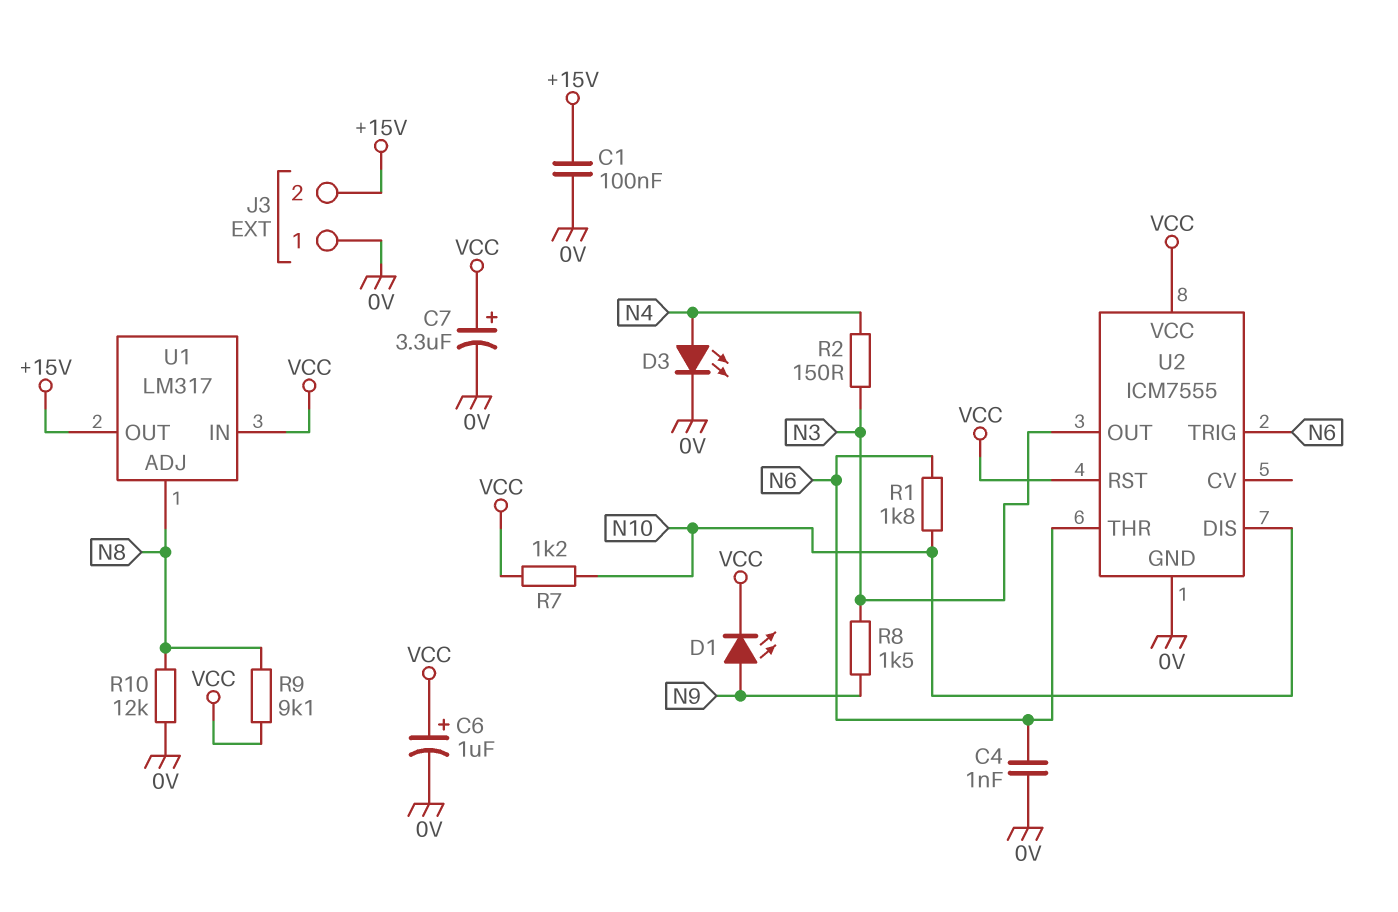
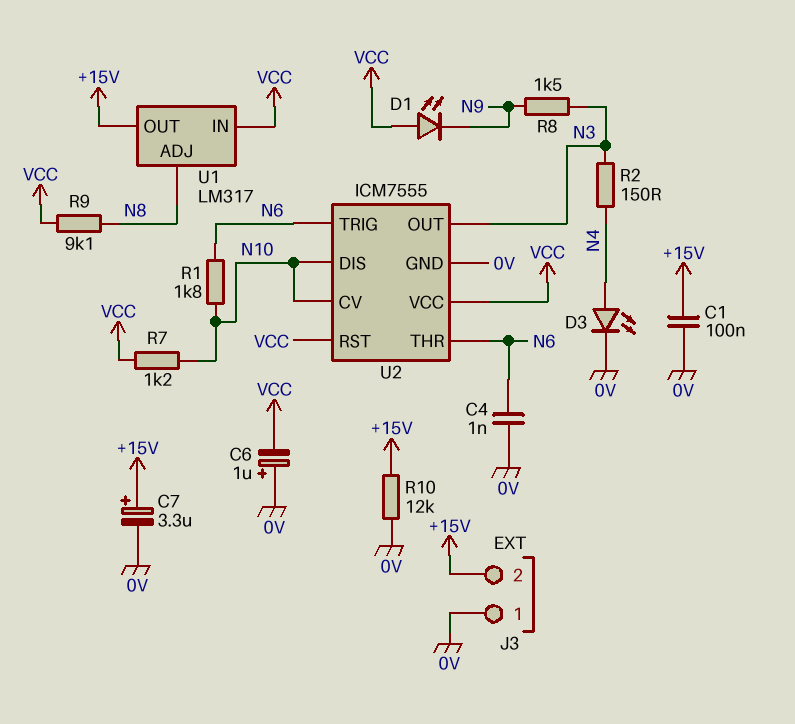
C6: 1uF (plus VCC, minus 0V) -> 1uF (plus 0V, minus VCC)
C7: 3.3uF (plus VCC, minus 0V) -> 3.3uF (plus +15V, minus 0V)
D1: LED (A N9, K VCC) -> LED (A VCC, K N9)
R10: 12k (0V, N8) -> 12k (+15V, 0V)
U2 pin CV: none -> N10

